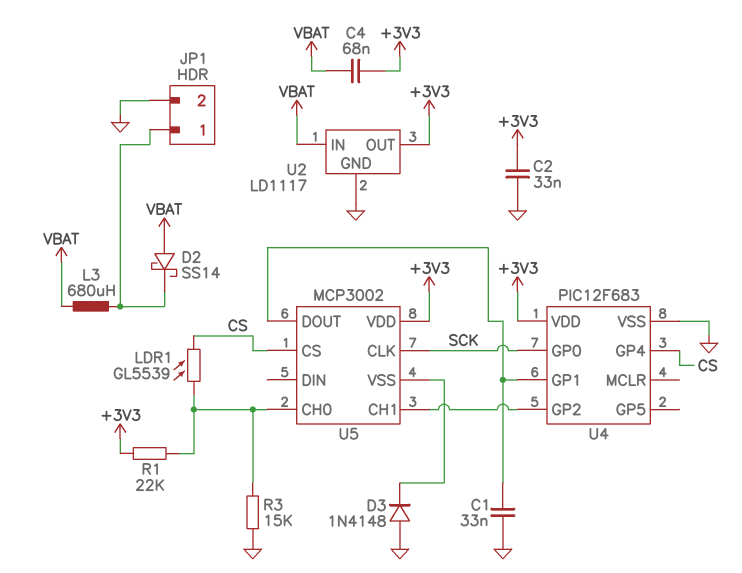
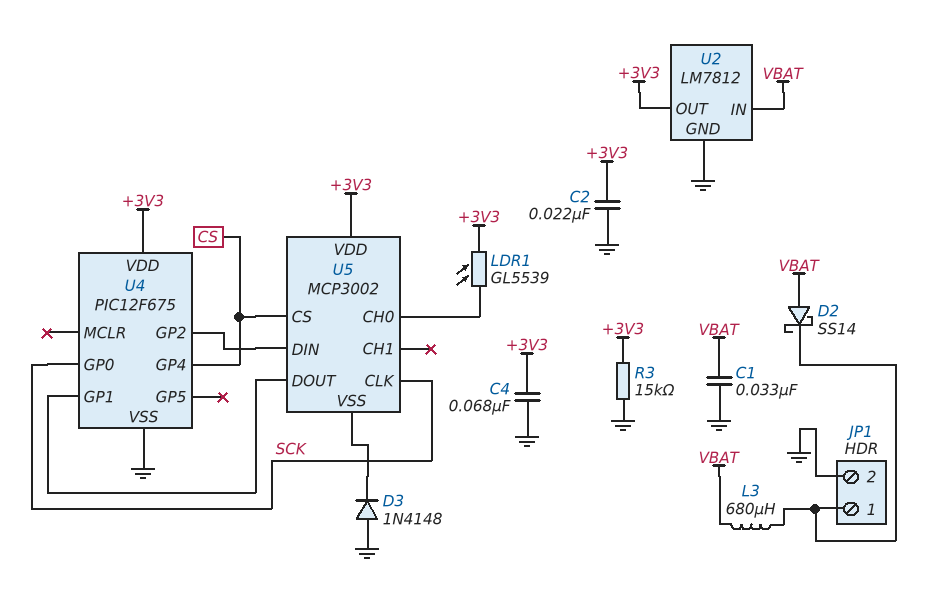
C1: 33nF (GND, U4/GP1) -> 33nF (GND, VBAT)
C2: 33nF (+3V3, GND) -> 22nF (+3V3, GND)
C4: 68nF (+3V3, VBAT) -> 68nF (+3V3, GND)
LDR1: GL5539 (CS, U5/CH0) -> GL5539 (+3V3, U5/CH0)
R1: 22k (+3V3, U5/CH0) -> none
R3: 15k (GND, U5/CH0) -> 15k (+3V3, GND)
U2: LD1117 -> LM7812
U4: PIC12F683 -> PIC12F675
U5 pin CH1: U4/GP2 -> none
U5 pin DIN: none -> U4/GP2

